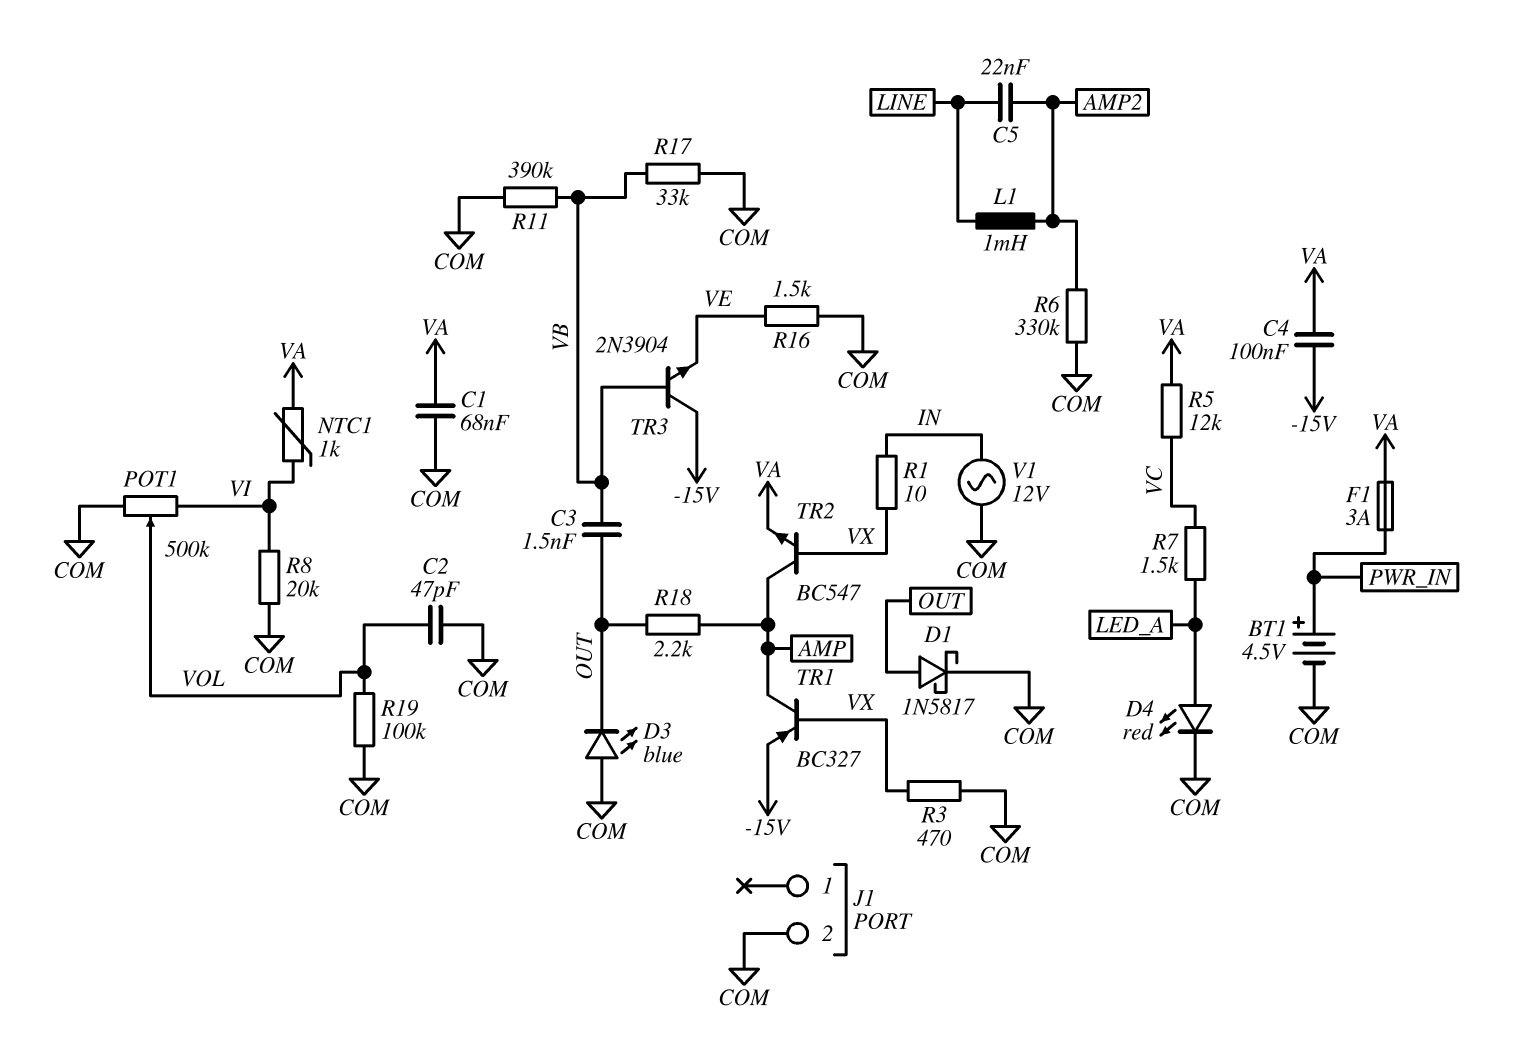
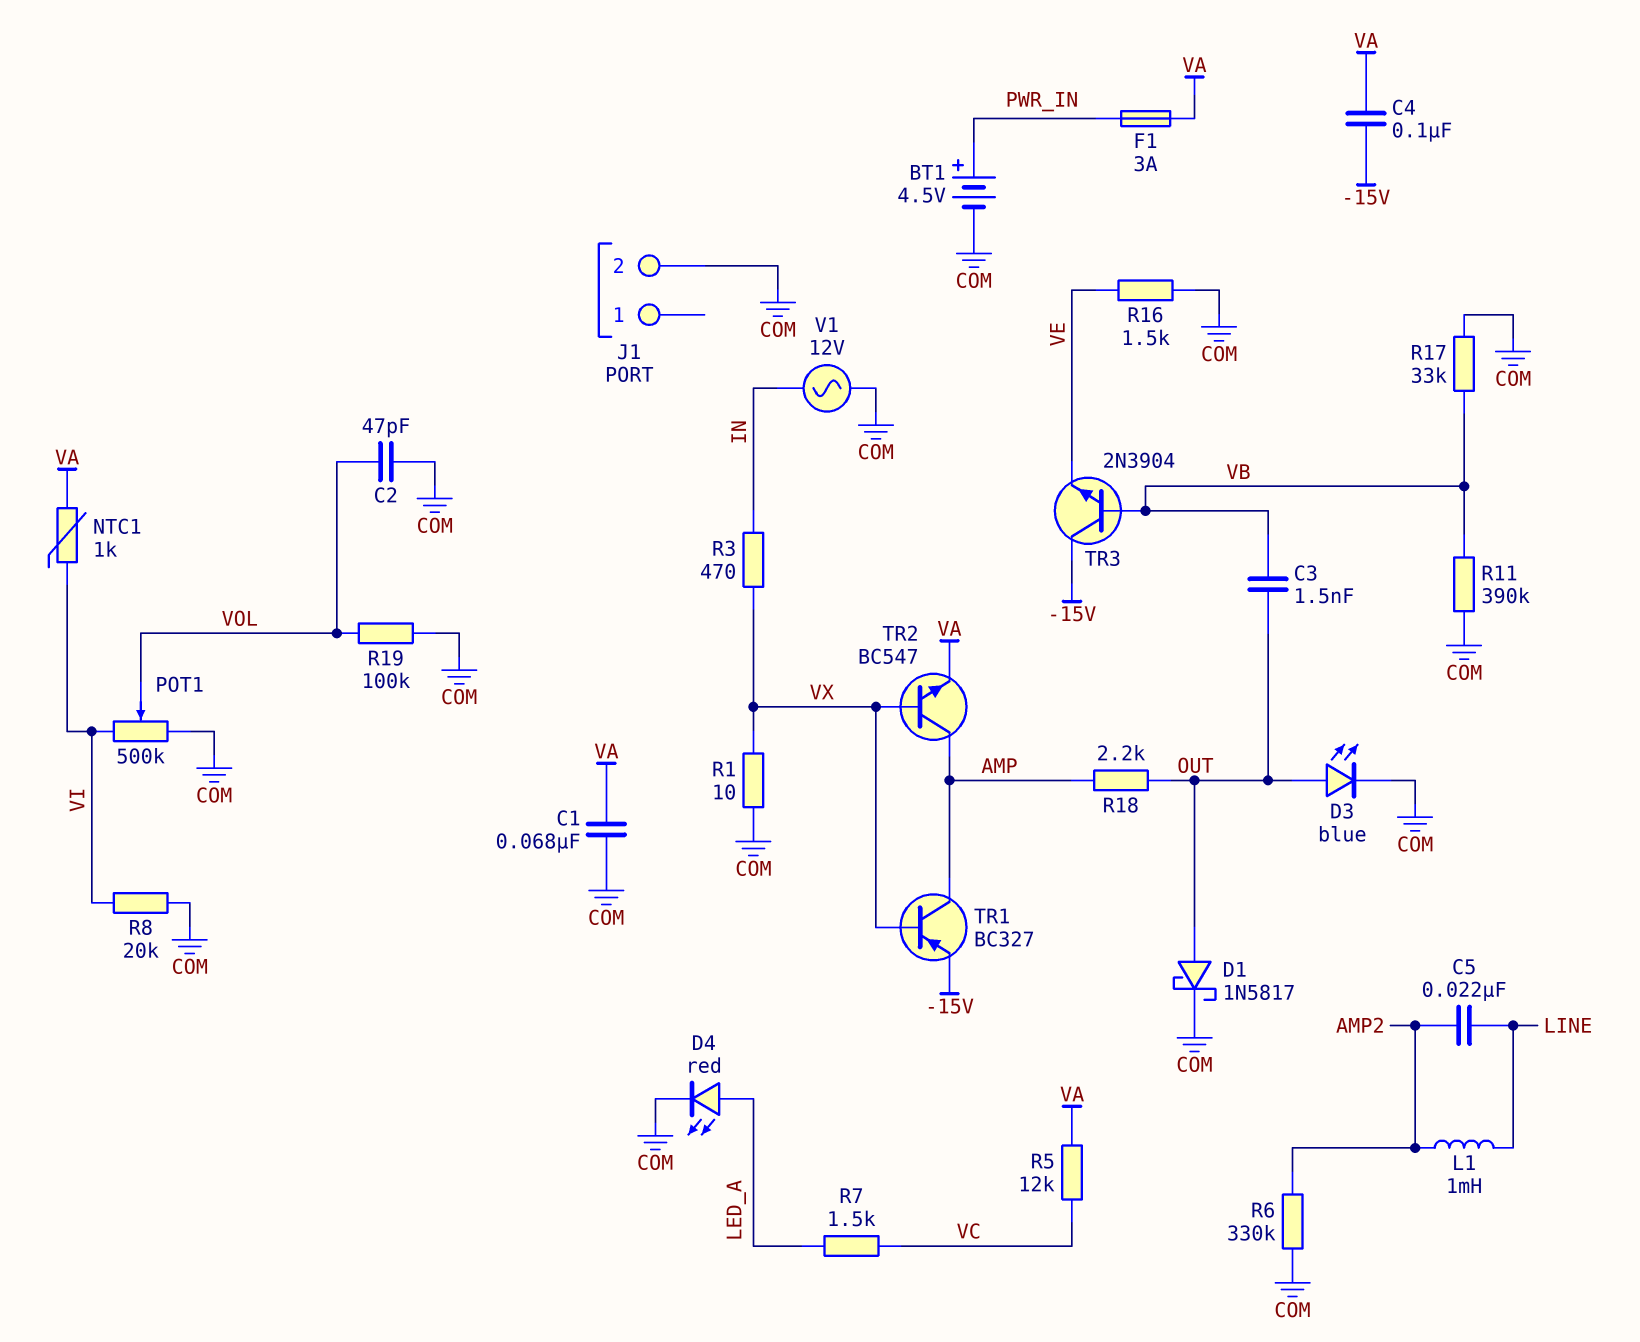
D3: LED blue (A COM, K OUT) -> LED blue (A OUT, K COM)
R1: 10 (IN, VX) -> 10 (COM, VX)
R3: 470 (COM, VX) -> 470 (IN, VX)

